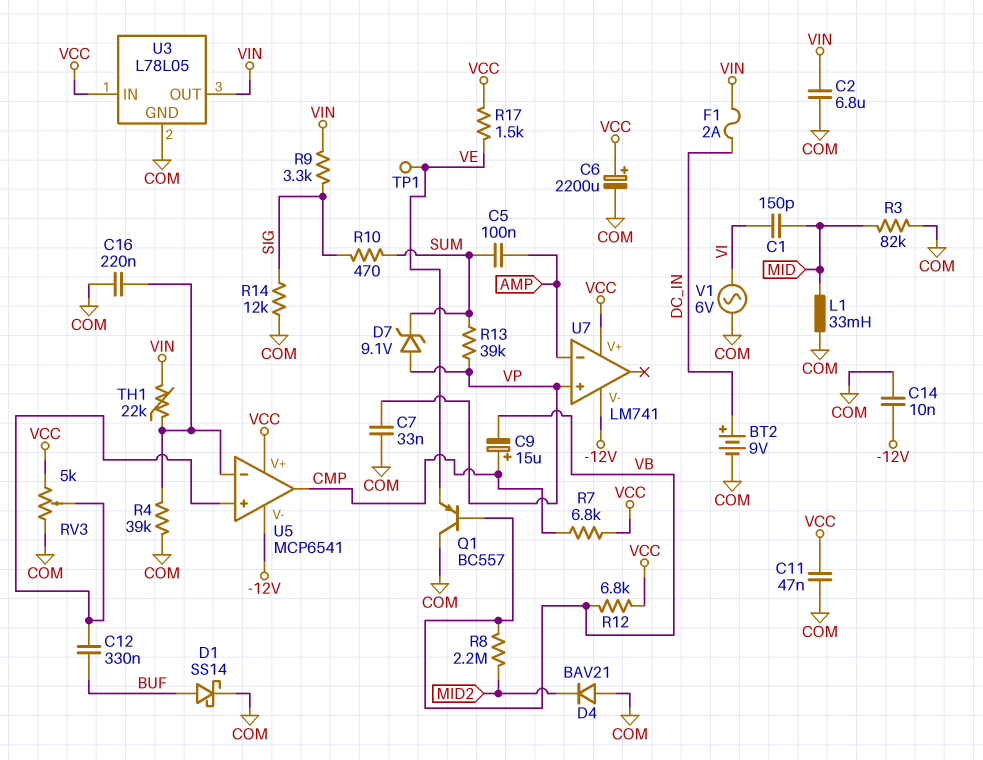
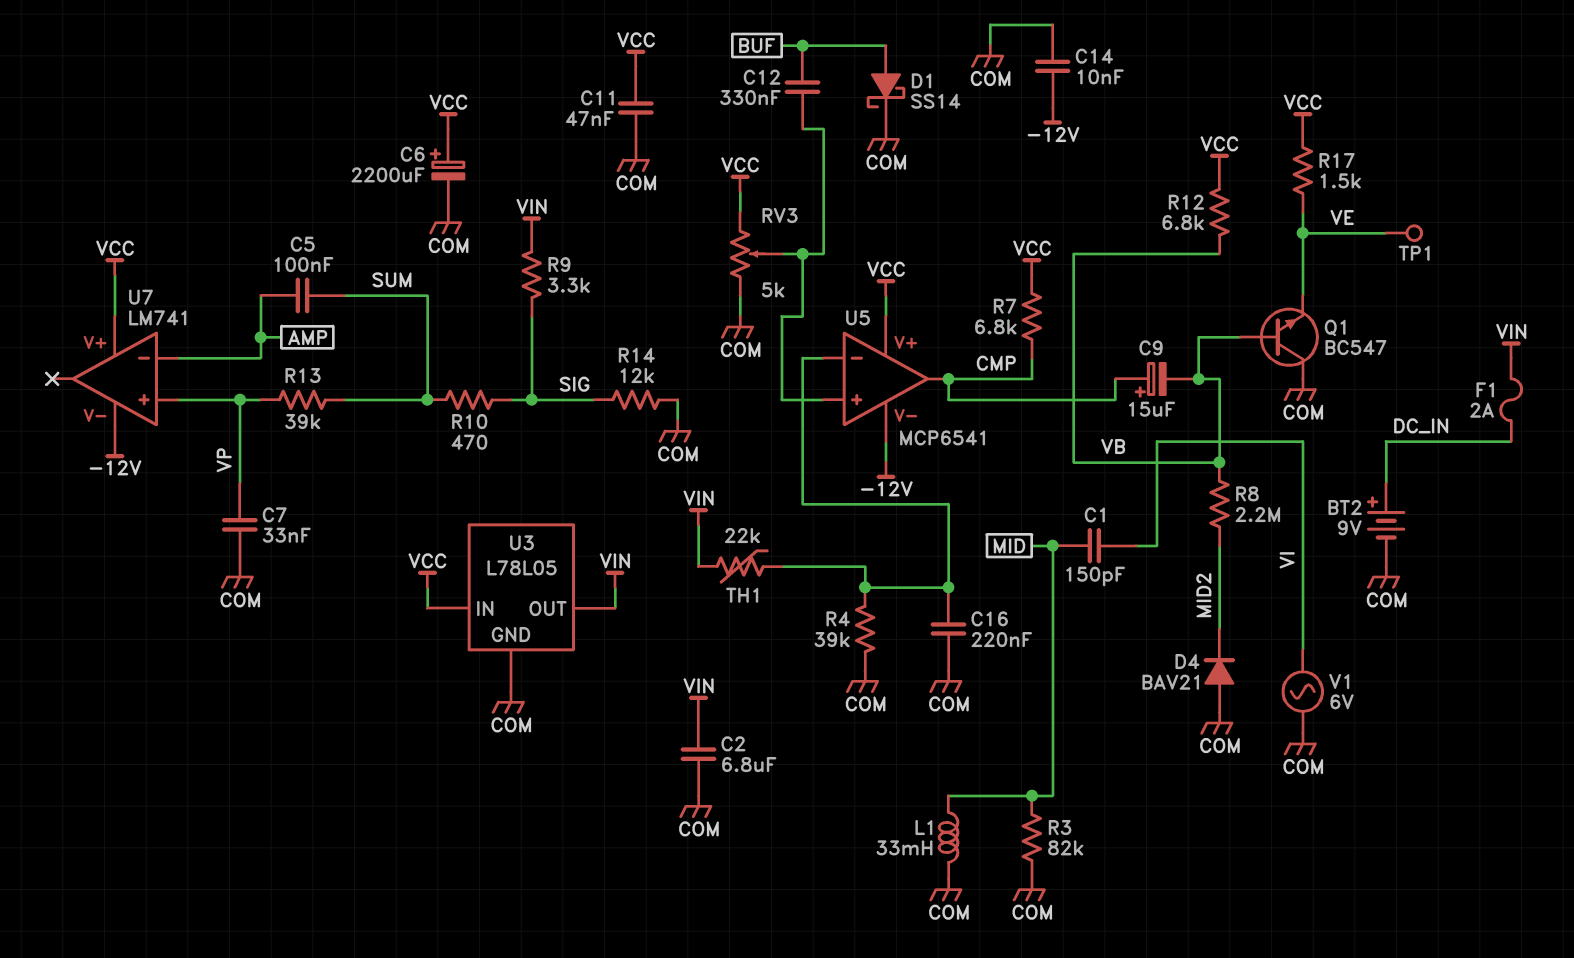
D7: zener 9.1V (A VP, K SUM) -> none
Q1: PNP BC557 (B VB, C COM, E VE) -> NPN BC547 (B VB, C COM, E VE)

